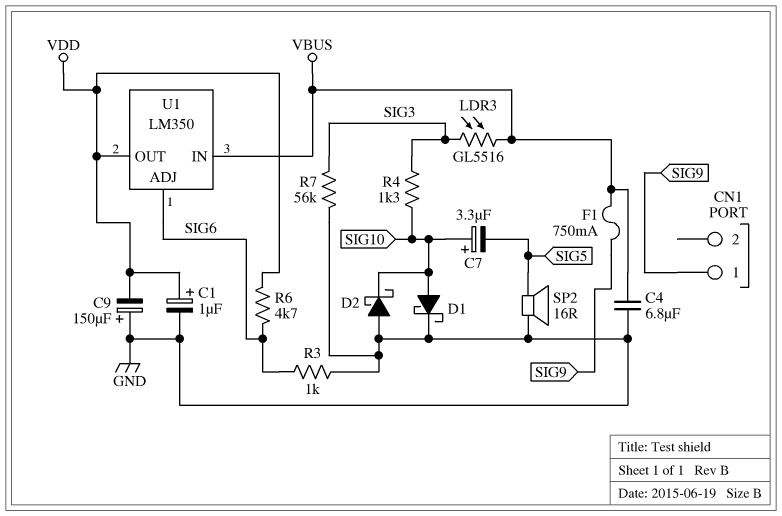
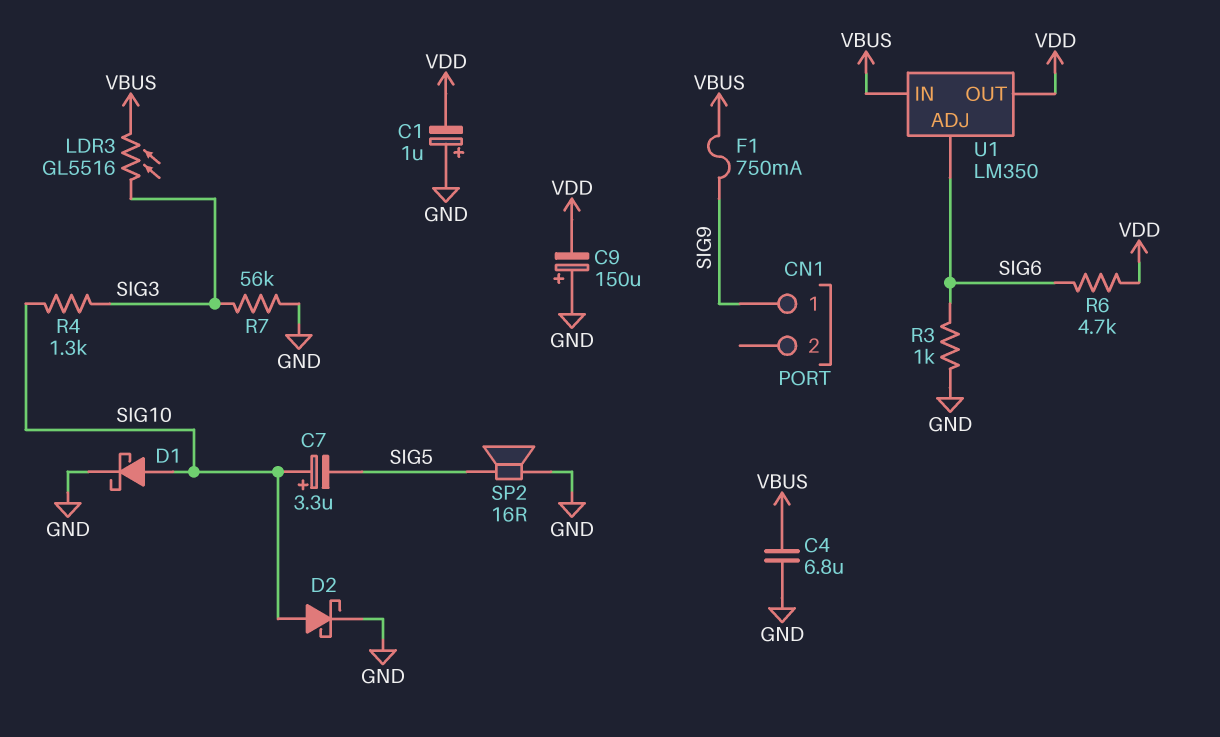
C1: 1uF (plus VDD, minus GND) -> 1uF (plus GND, minus VDD)
D2: schottky (A GND, K SIG10) -> schottky (A SIG10, K GND)

